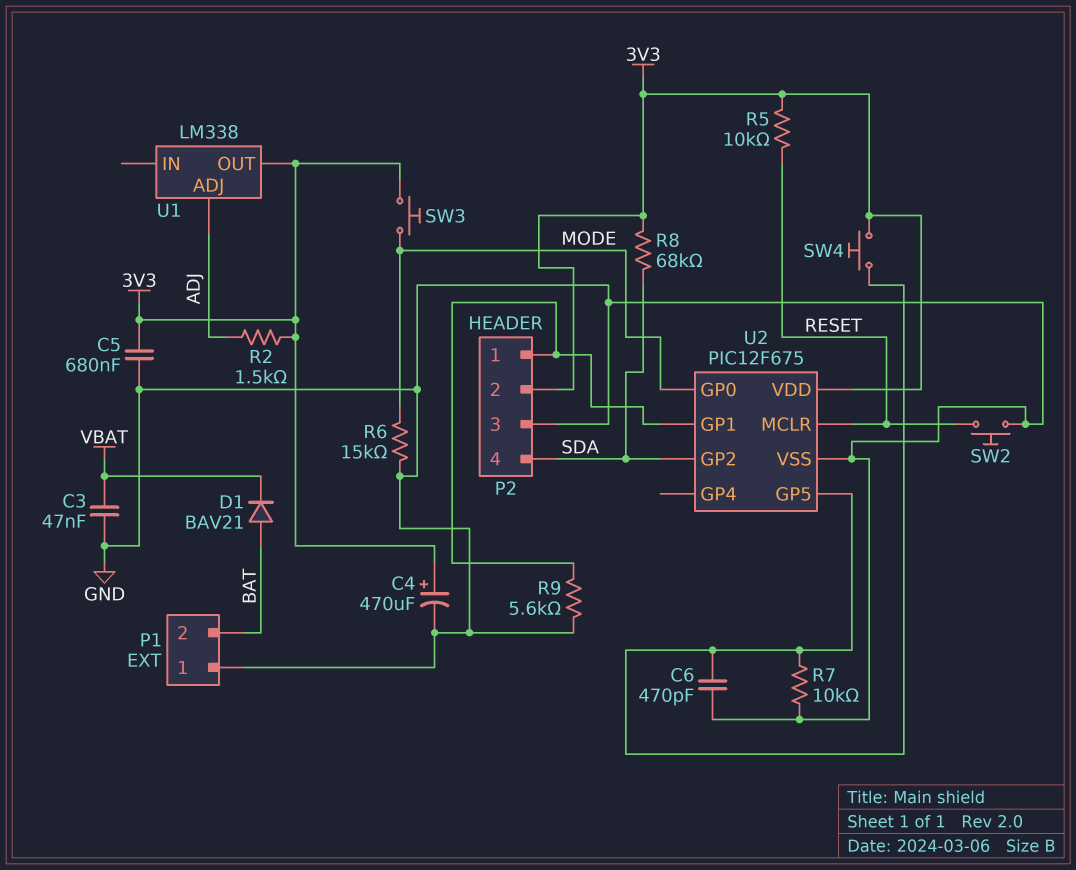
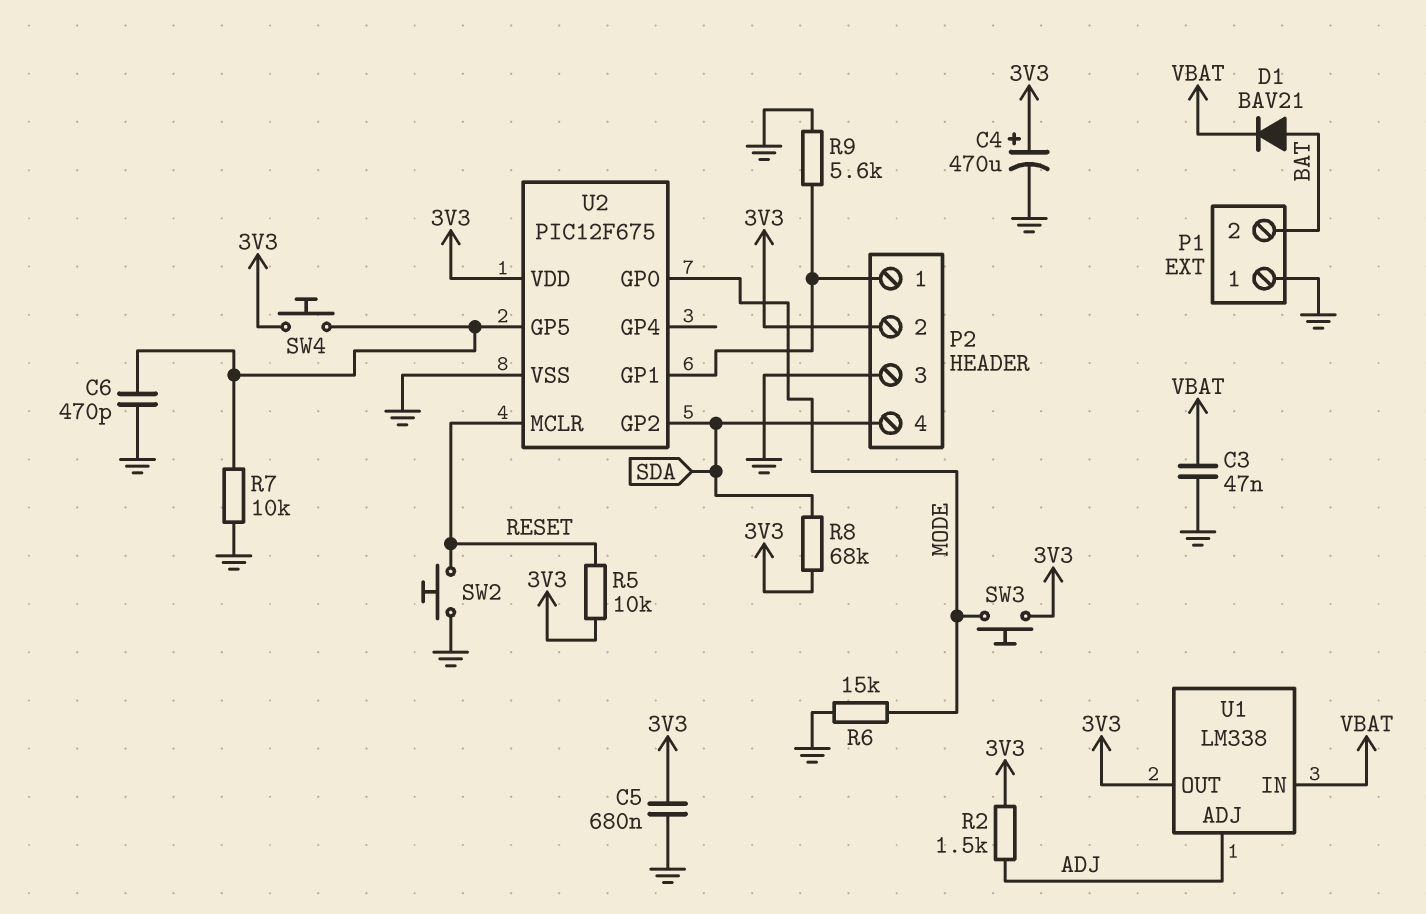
U1 pin IN: none -> VBAT

